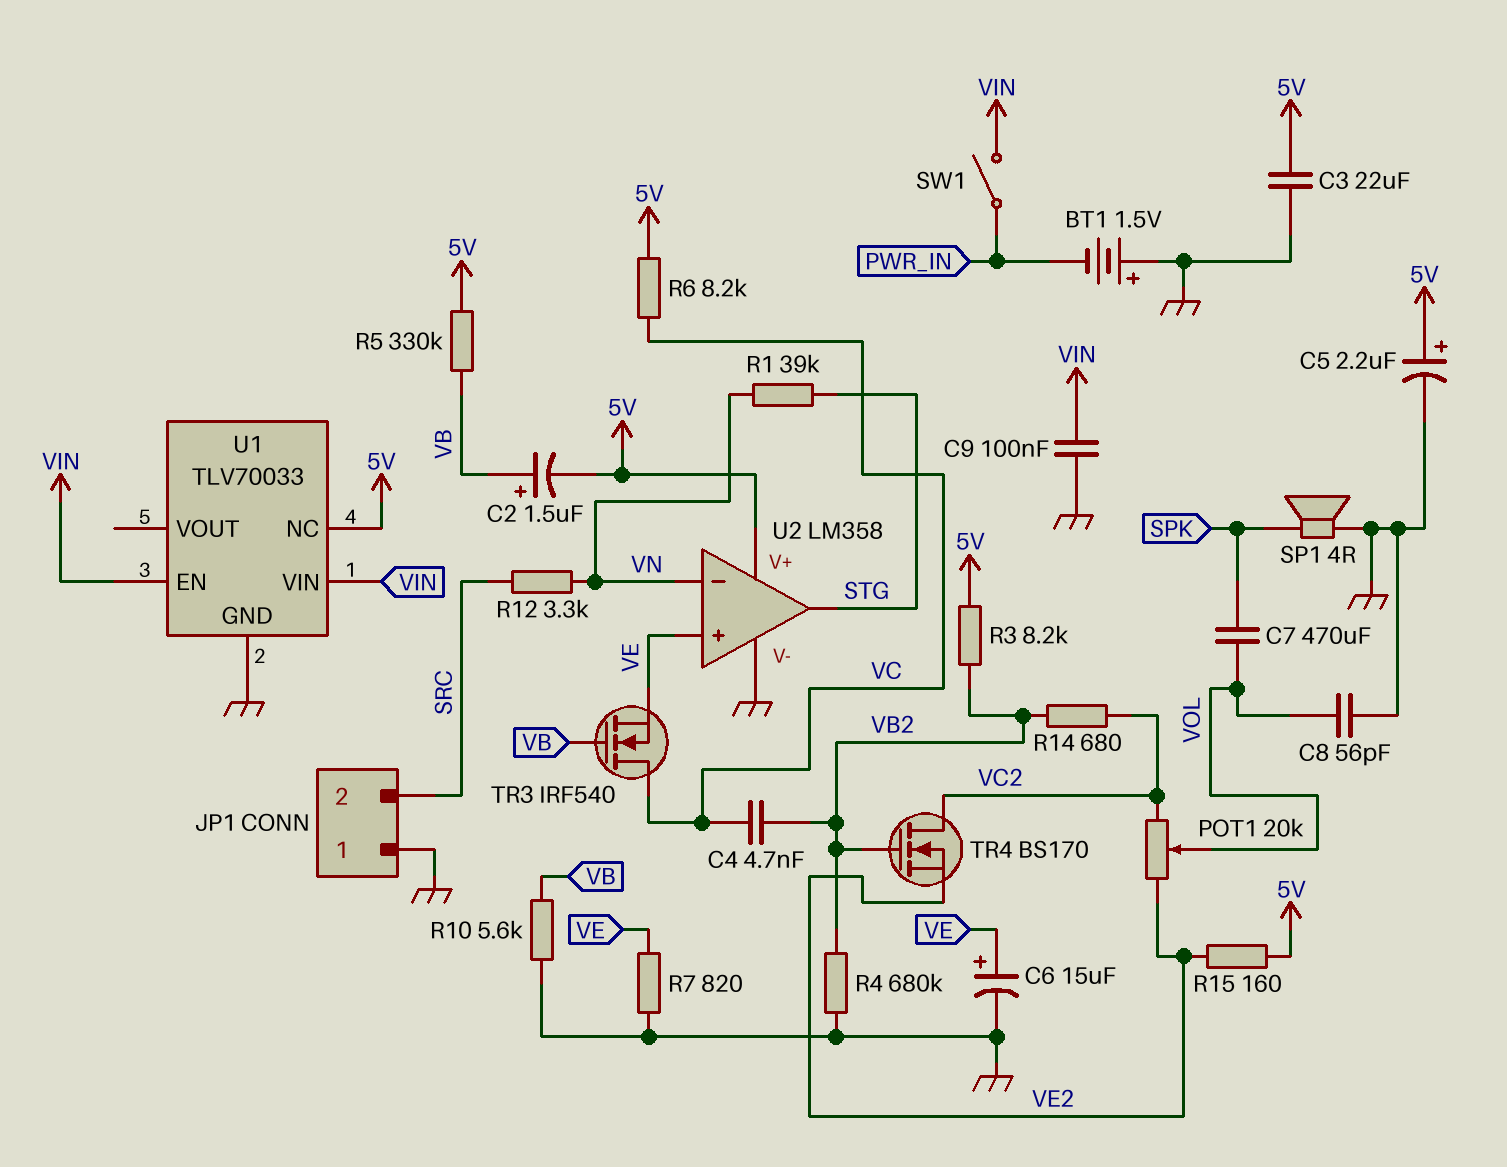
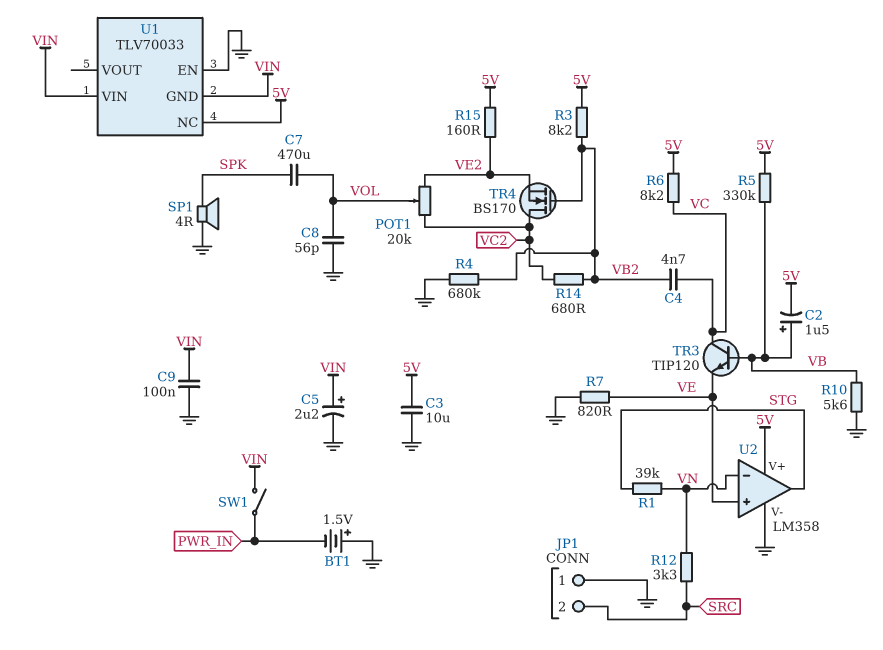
C3: 22uF (5V, GND) -> 10uF (5V, GND)
C5: 2.2uF (plus 5V, minus GND) -> 2.2uF (plus VIN, minus GND)
C6: 15uF (plus VE, minus GND) -> none
TR3: NMOS IRF540 (G VB, D VC, S VE) -> NPN TIP120 (B VB, C VC, E VE)
U1 pin EN: VIN -> GND
U1 pin GND: GND -> VIN

